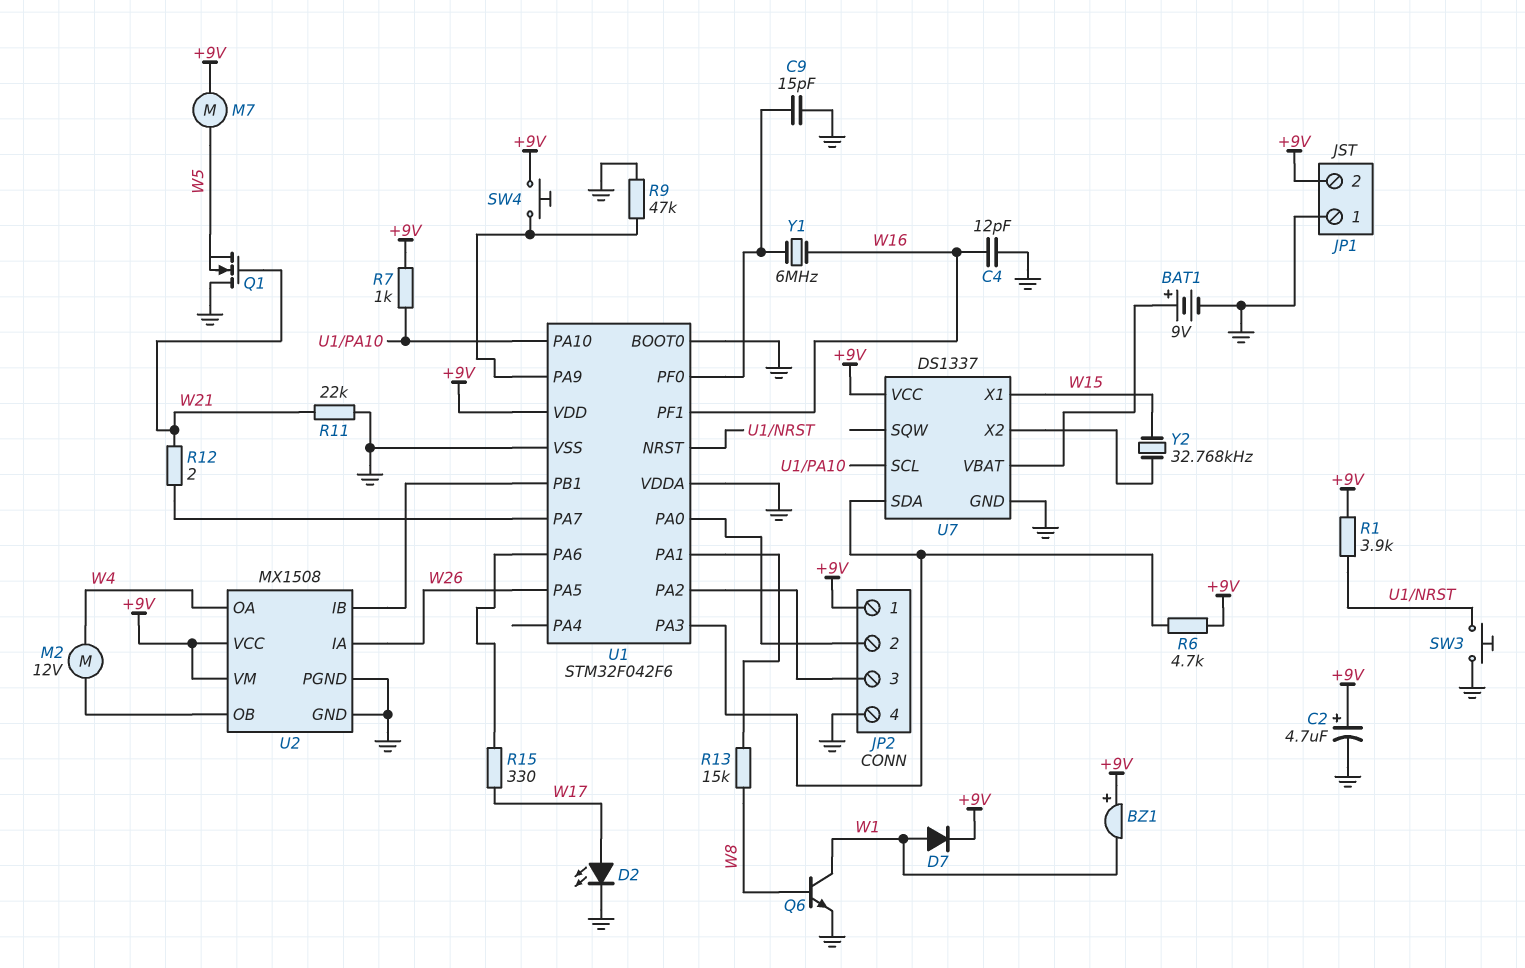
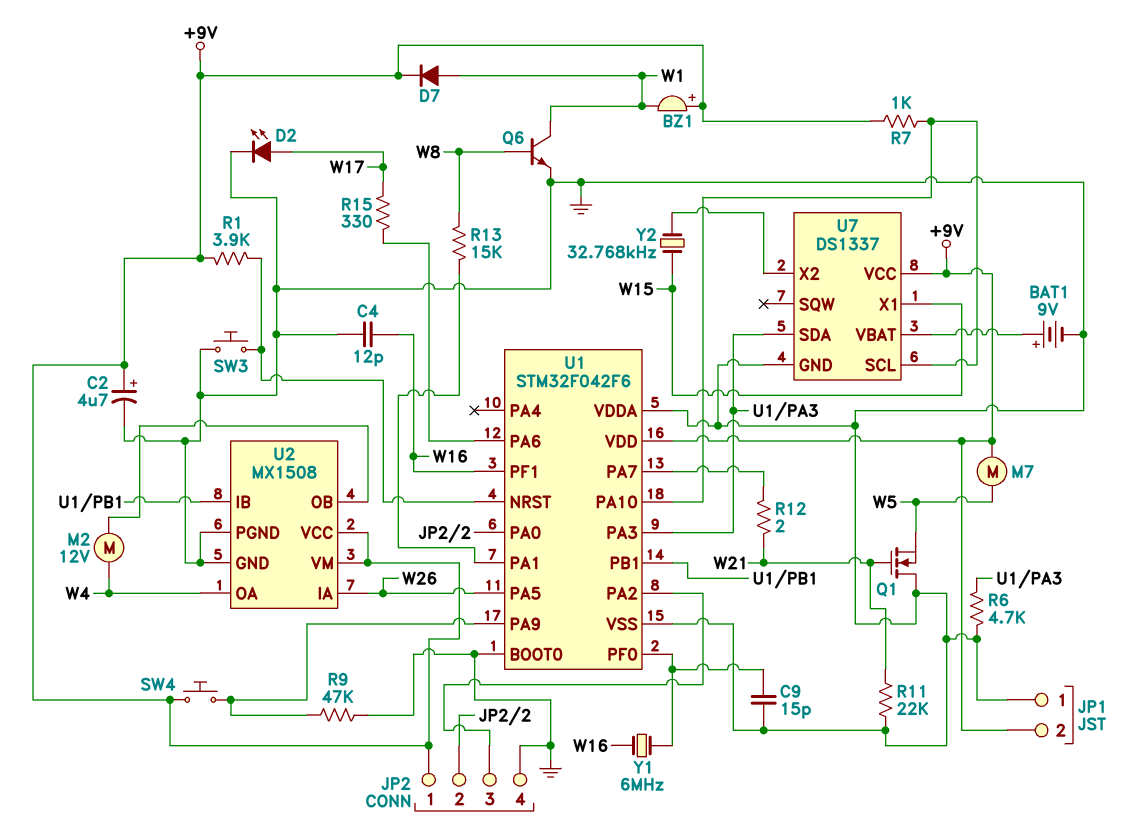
R6: 4.7k (+9V, U1/PA3) -> 4.7k (GND, U1/PA3)

